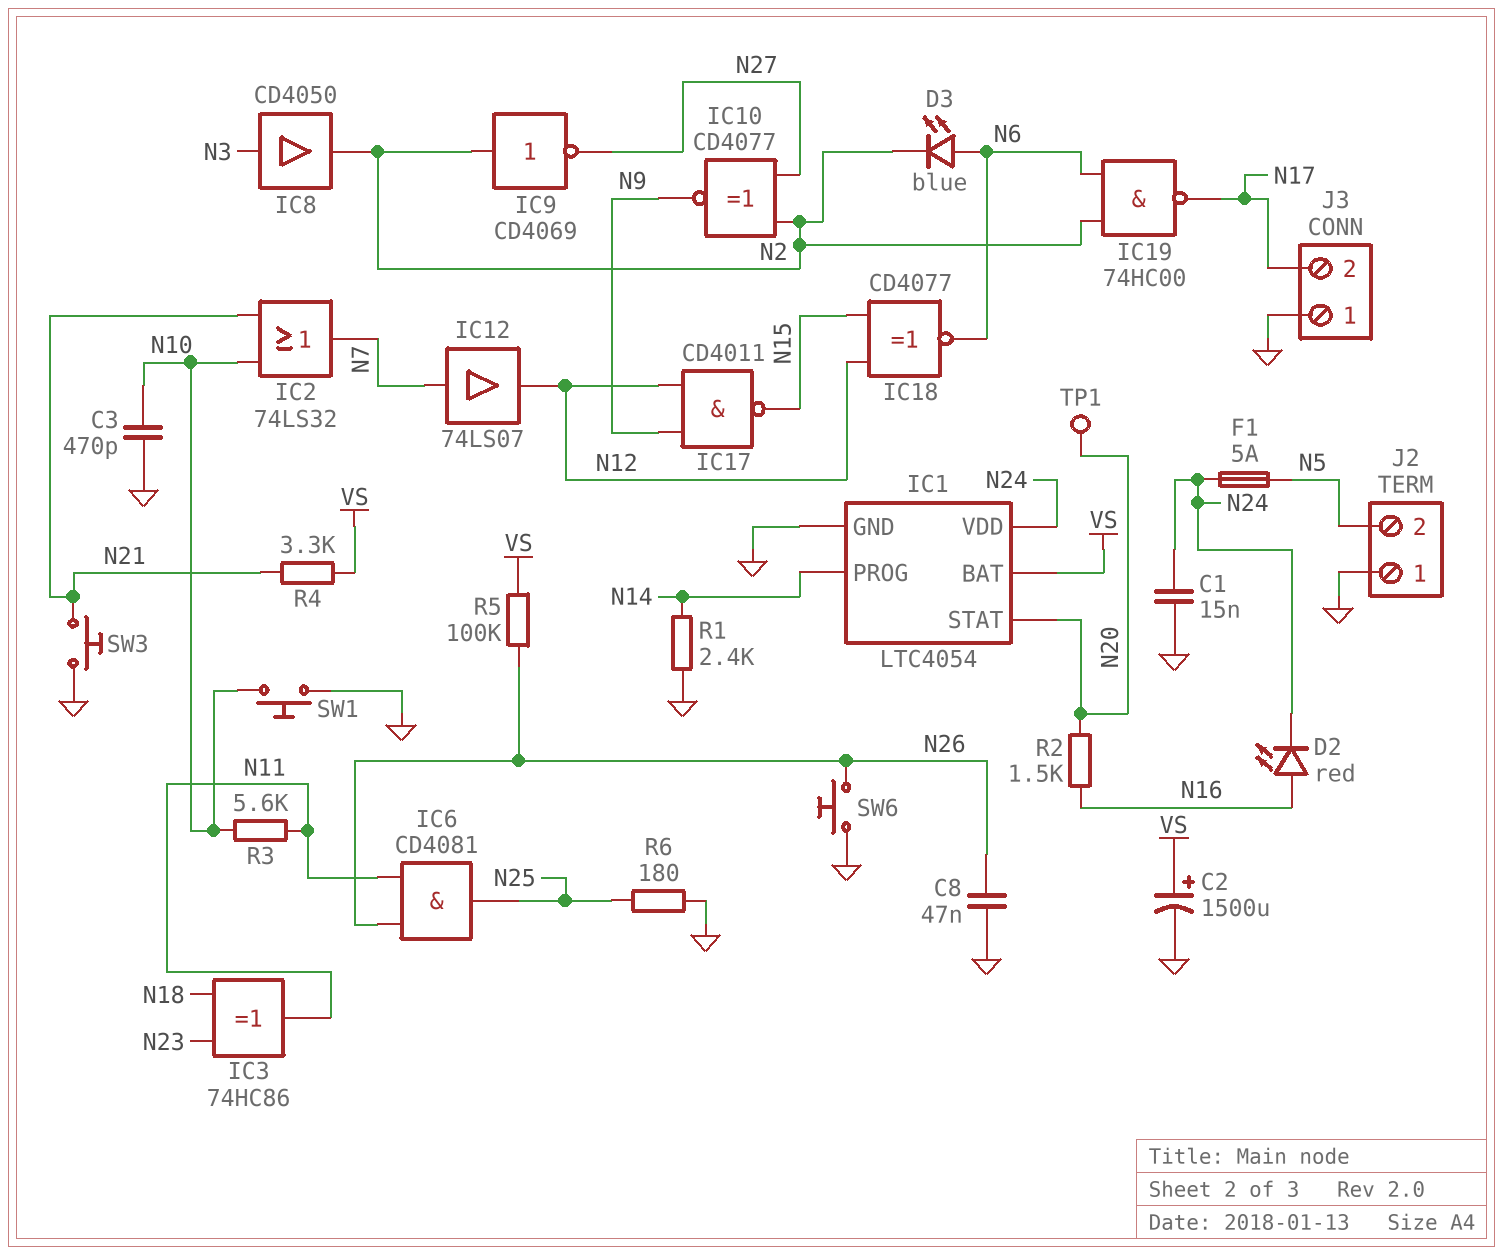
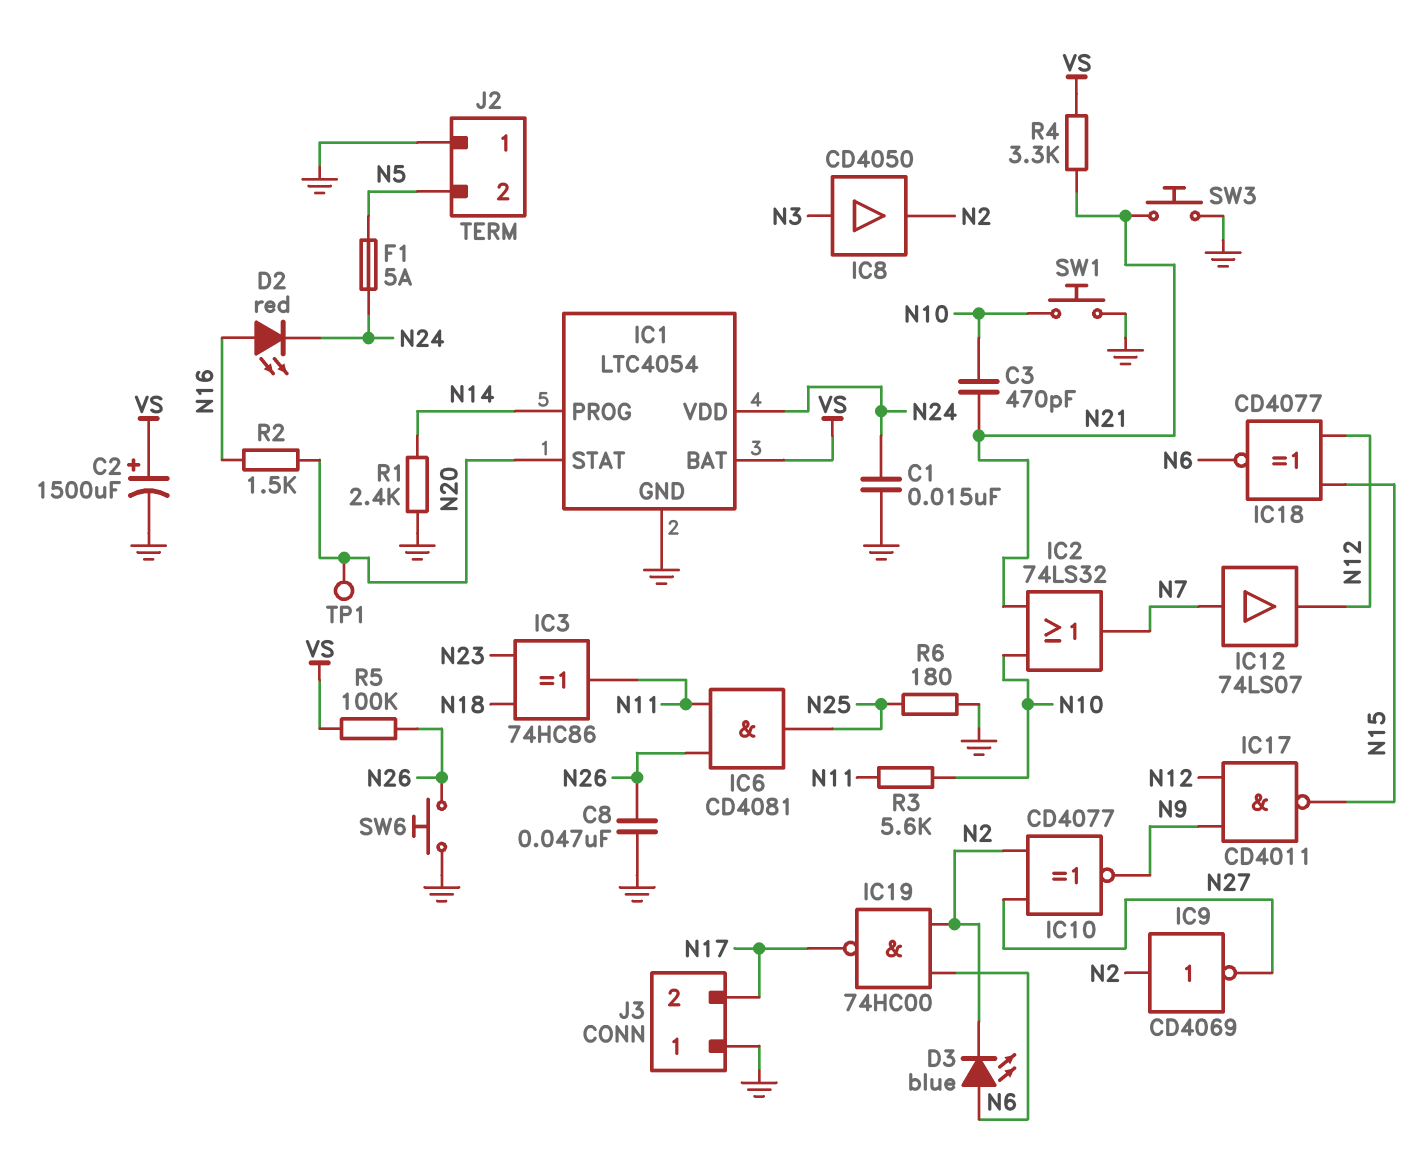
C3: 470pF (GND, N10) -> 470pF (N10, N21)

